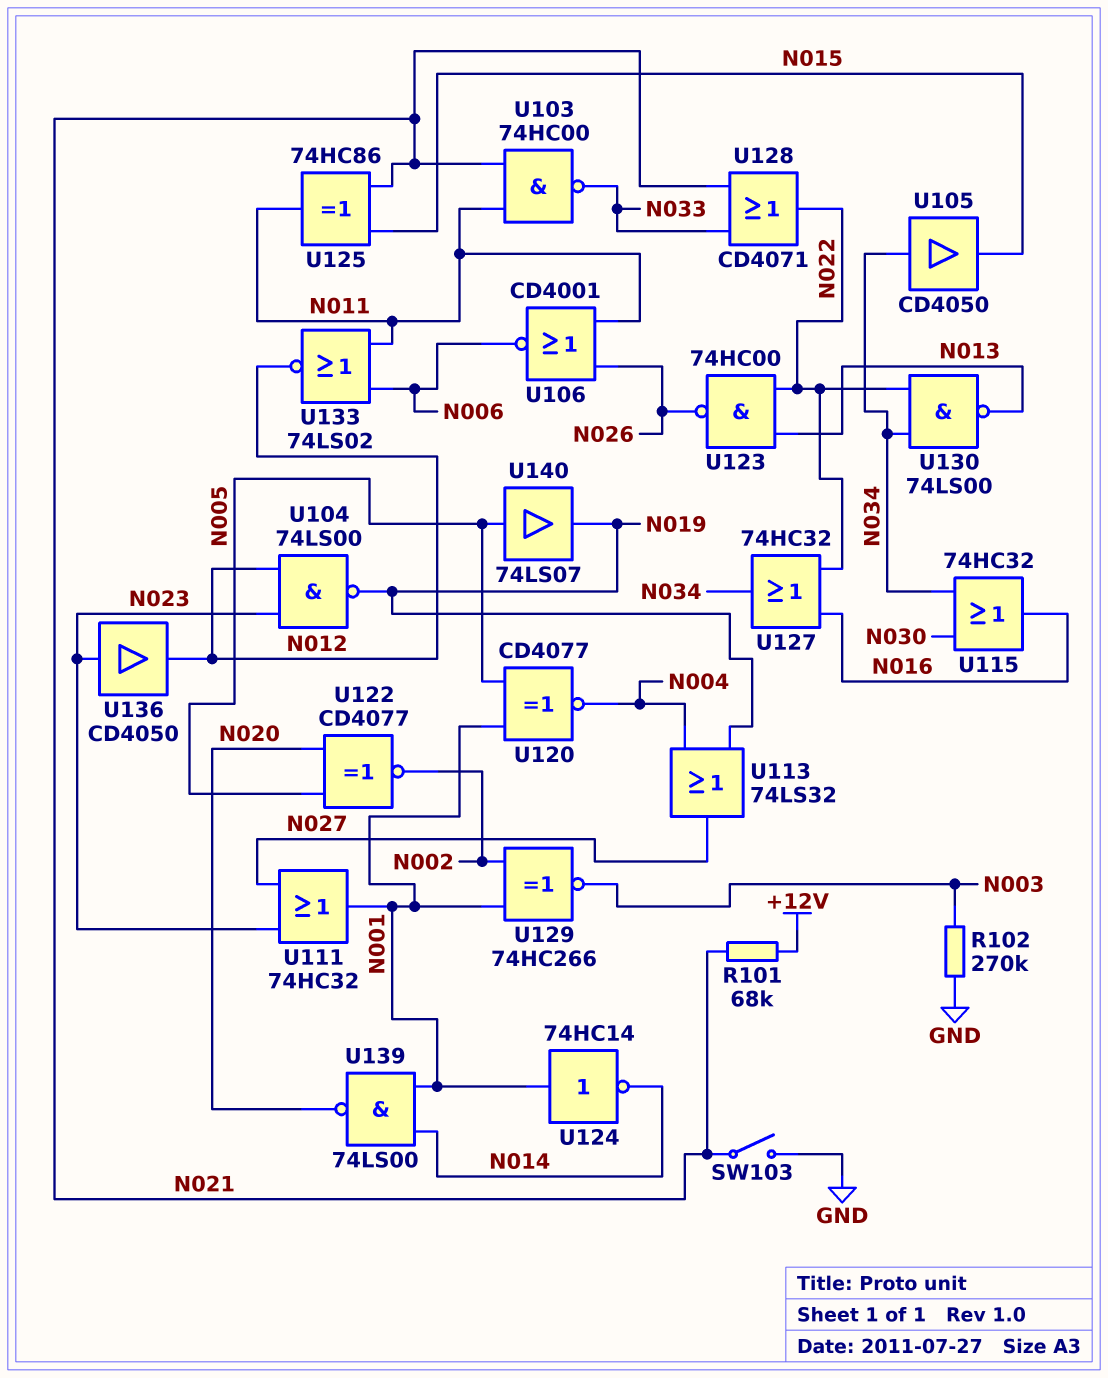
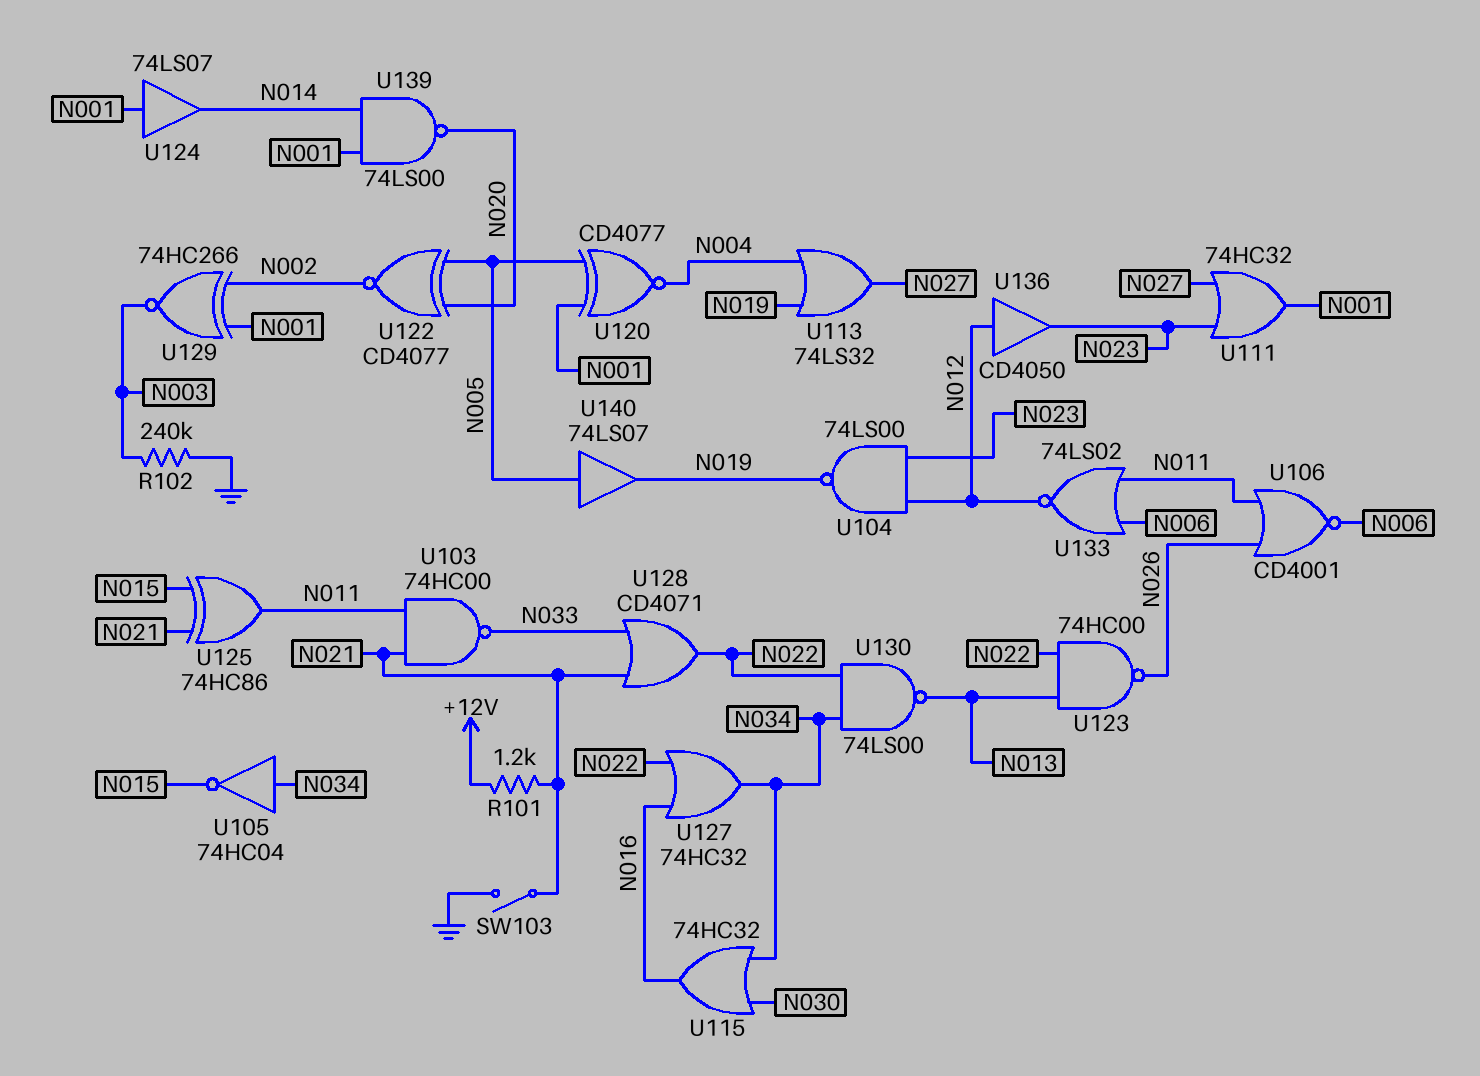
R101: 68k (+12V, N021) -> 1.2k (+12V, N021)
R102: 270k (GND, N003) -> 240k (GND, N003)
U105: buffer CD4050 (in N034, out N015) -> NOT 74HC04 (in N034, out N015)
U124: NOT 74HC14 (in N001, out N014) -> buffer 74LS07 (in N001, out N014)
U136: buffer CD4050 (in N023, out N012) -> buffer CD4050 (in N012, out N023)

